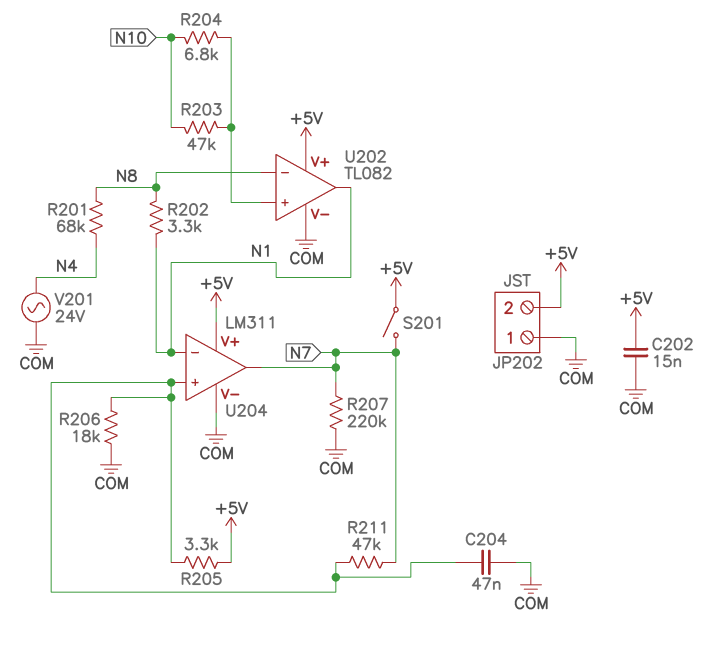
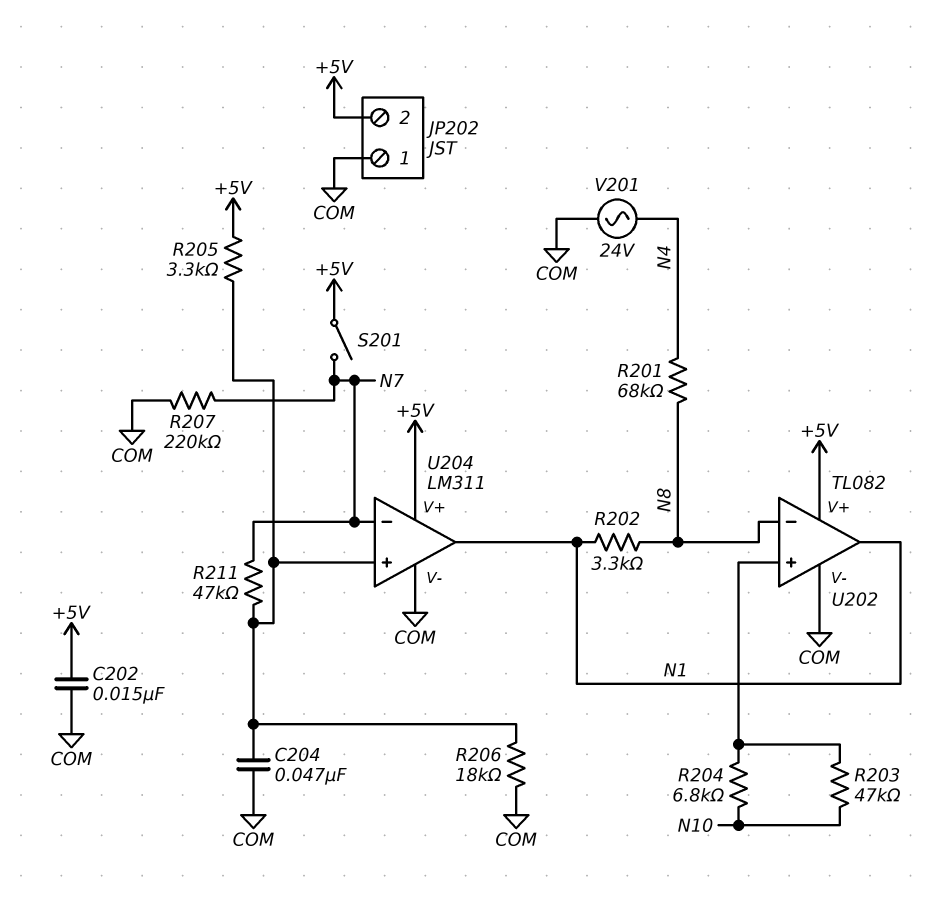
U204 pin in-: N1 -> N7
U204 pin out: N7 -> N1

